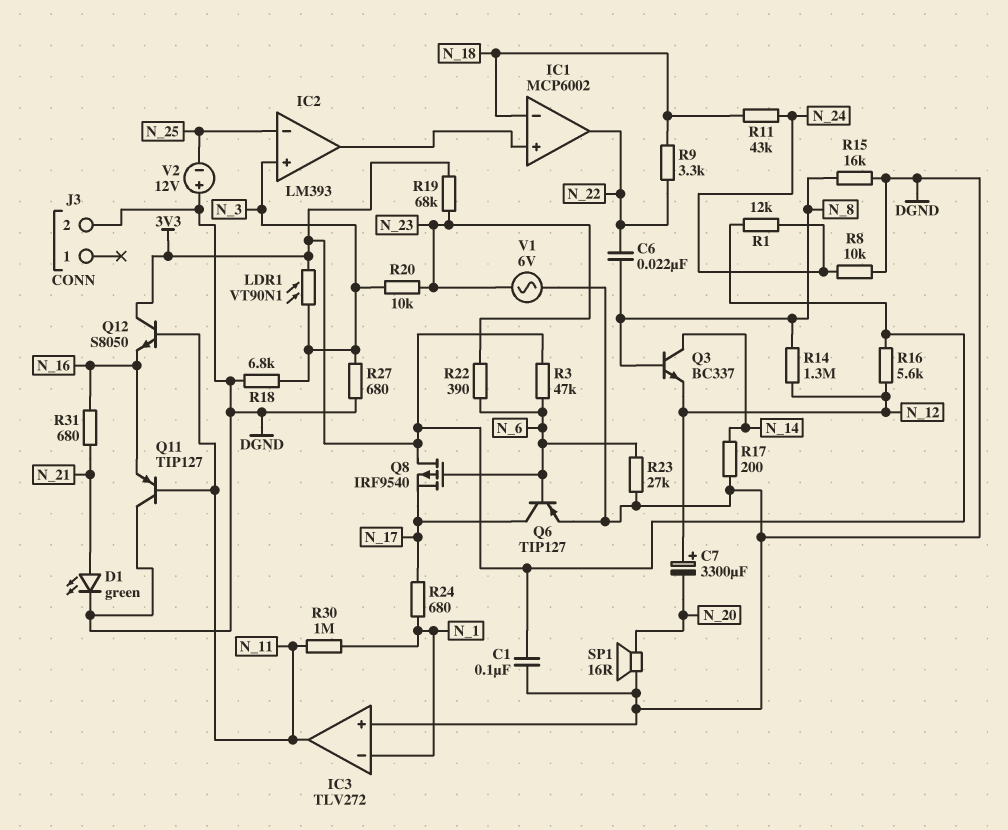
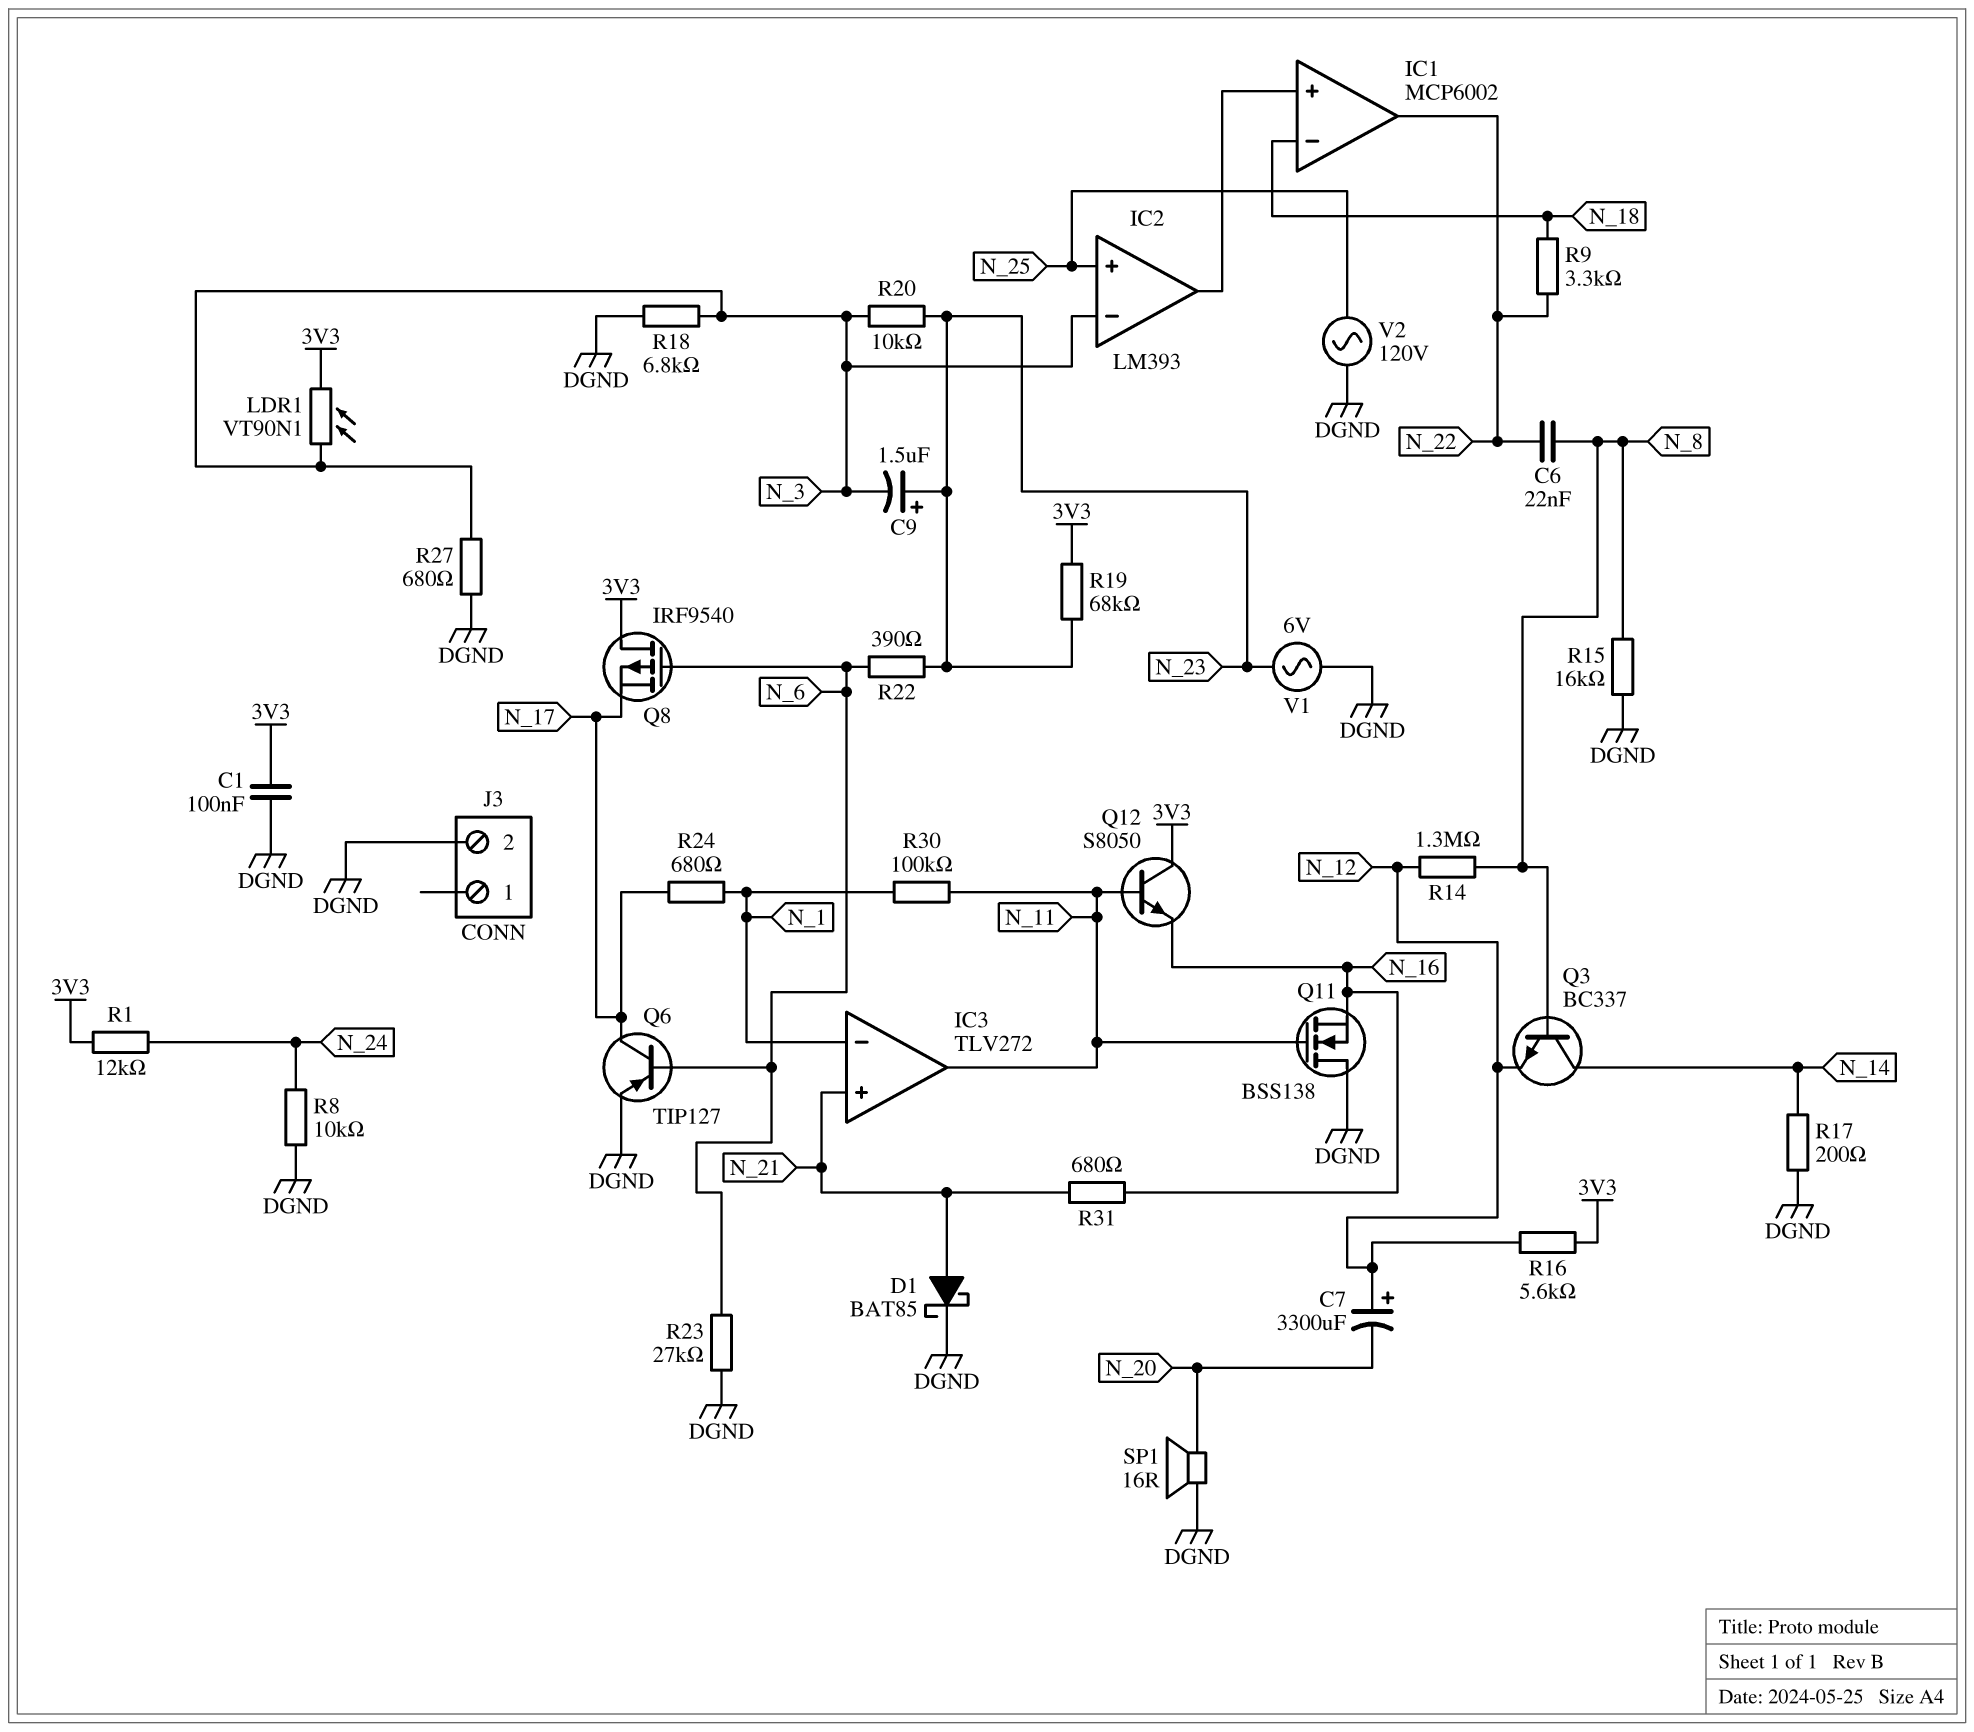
C9: none -> 1.5uF (plus N_23, minus N_3)
D1: LED green (A N_21, K DGND) -> schottky BAT85 (A N_21, K DGND)
IC2 pin in+: N_3 -> N_25
IC2 pin in-: N_25 -> N_3
IC3 pin in+: DGND -> N_21
Q11: PNP TIP127 (B N_11, C DGND, E N_16) -> NMOS BSS138 (G N_11, D DGND, S N_16)
R3: 47k (3V3, N_6) -> none
R11: 43k (N_18, N_24) -> none
R30: 1M (N_1, N_11) -> 100k (N_1, N_11)
V2: 12V (plus DGND, minus N_25) -> AC 120V (DGND, N_25)

